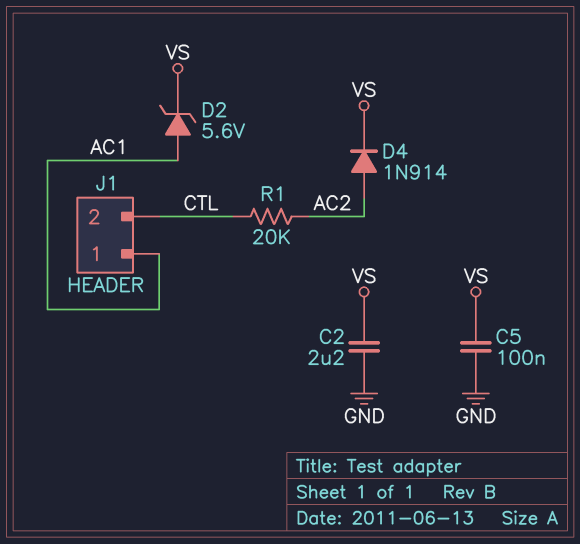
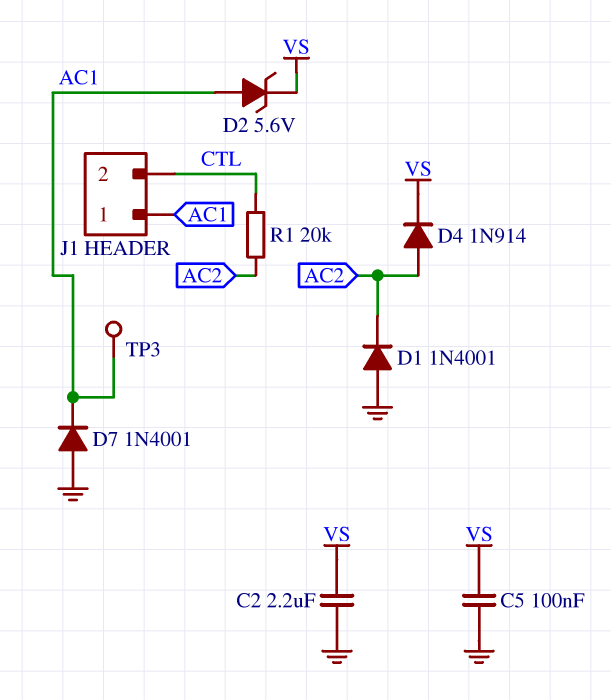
D1: none -> diode 1N4001 (A GND, K AC2)
D7: none -> diode 1N4001 (A GND, K AC1)
TP3: none -> test point (AC1)

